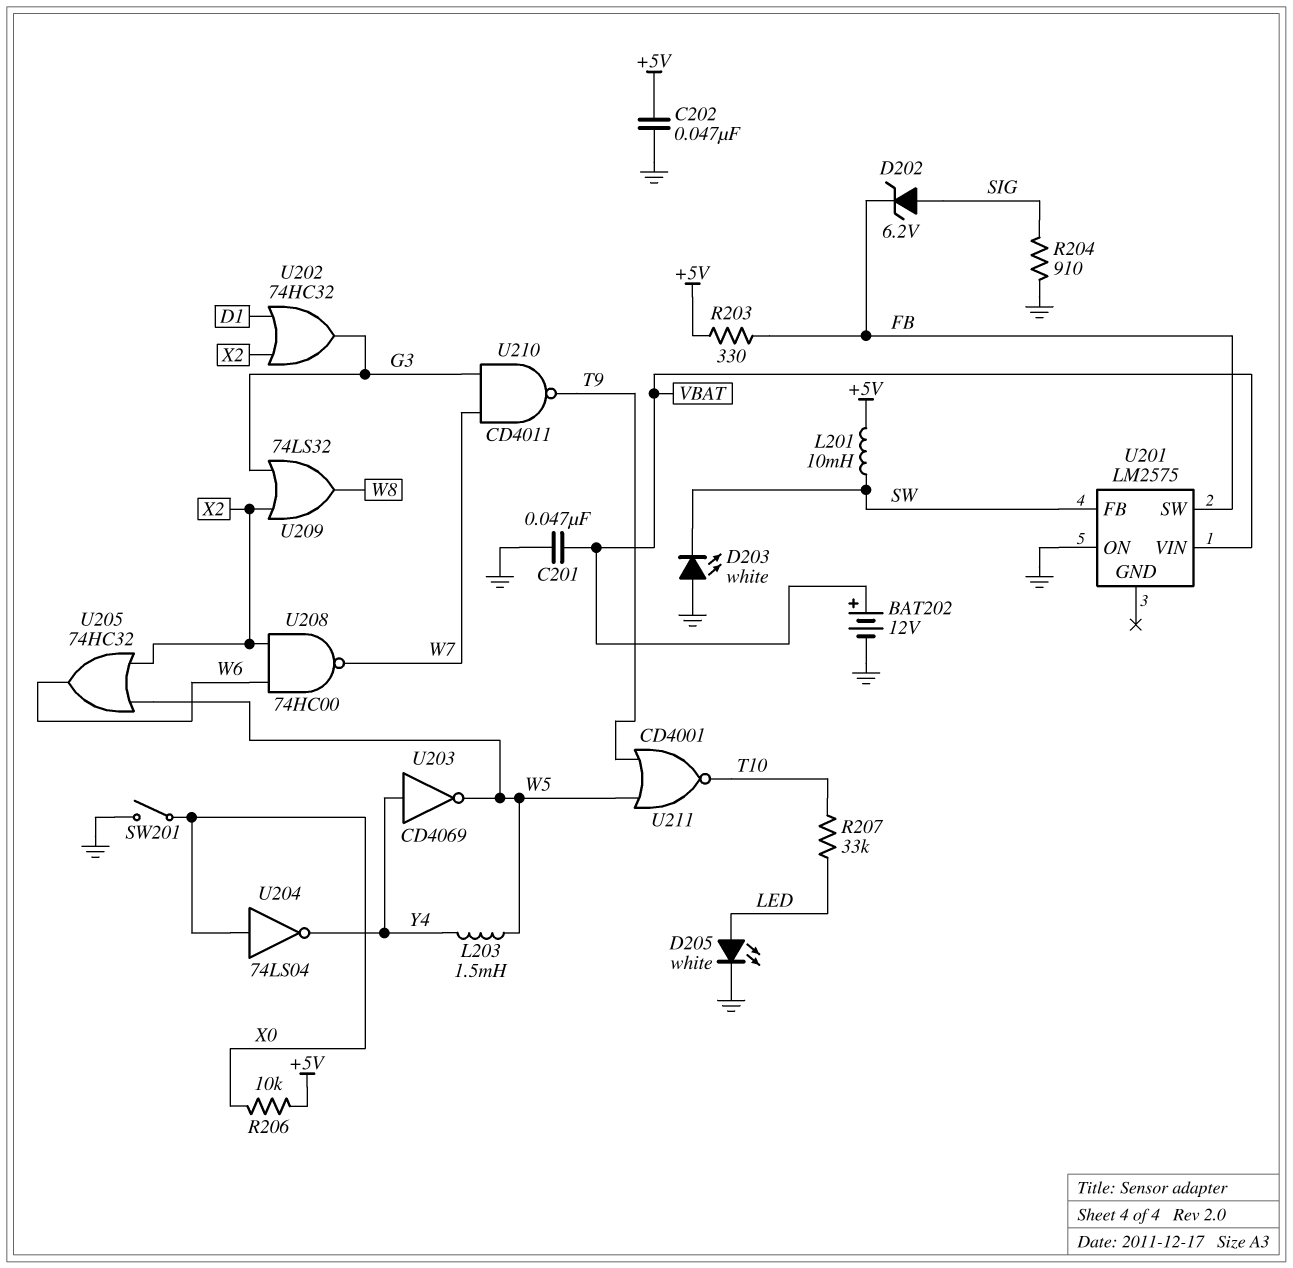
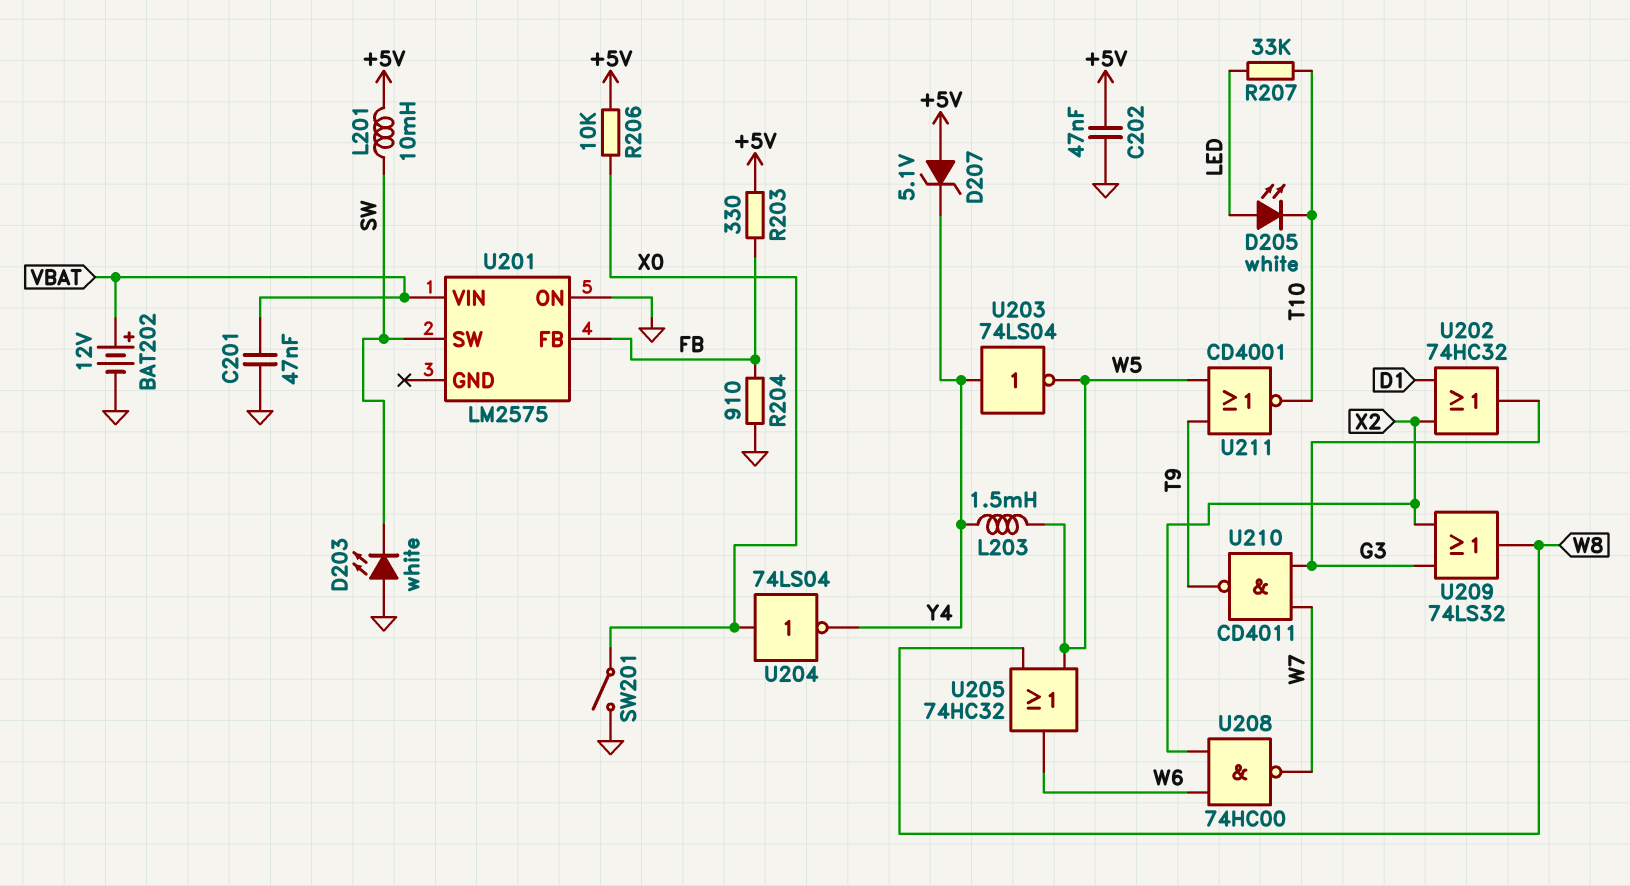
D202: zener 6.2V (A SIG, K FB) -> none
D205: LED white (A LED, K GND) -> LED white (A LED, K T10)
D207: none -> zener 5.1V (A +5V, K Y4)
R204: 910 (GND, SIG) -> 910 (FB, GND)
U201 pin FB: SW -> FB
U201 pin SW: FB -> SW
U203: NOT CD4069 (in Y4, out W5) -> NOT 74LS04 (in Y4, out W5)
U205: OR 74HC32 (in W5, in X2, out W6) -> OR 74HC32 (in W5, in W8, out W6)

